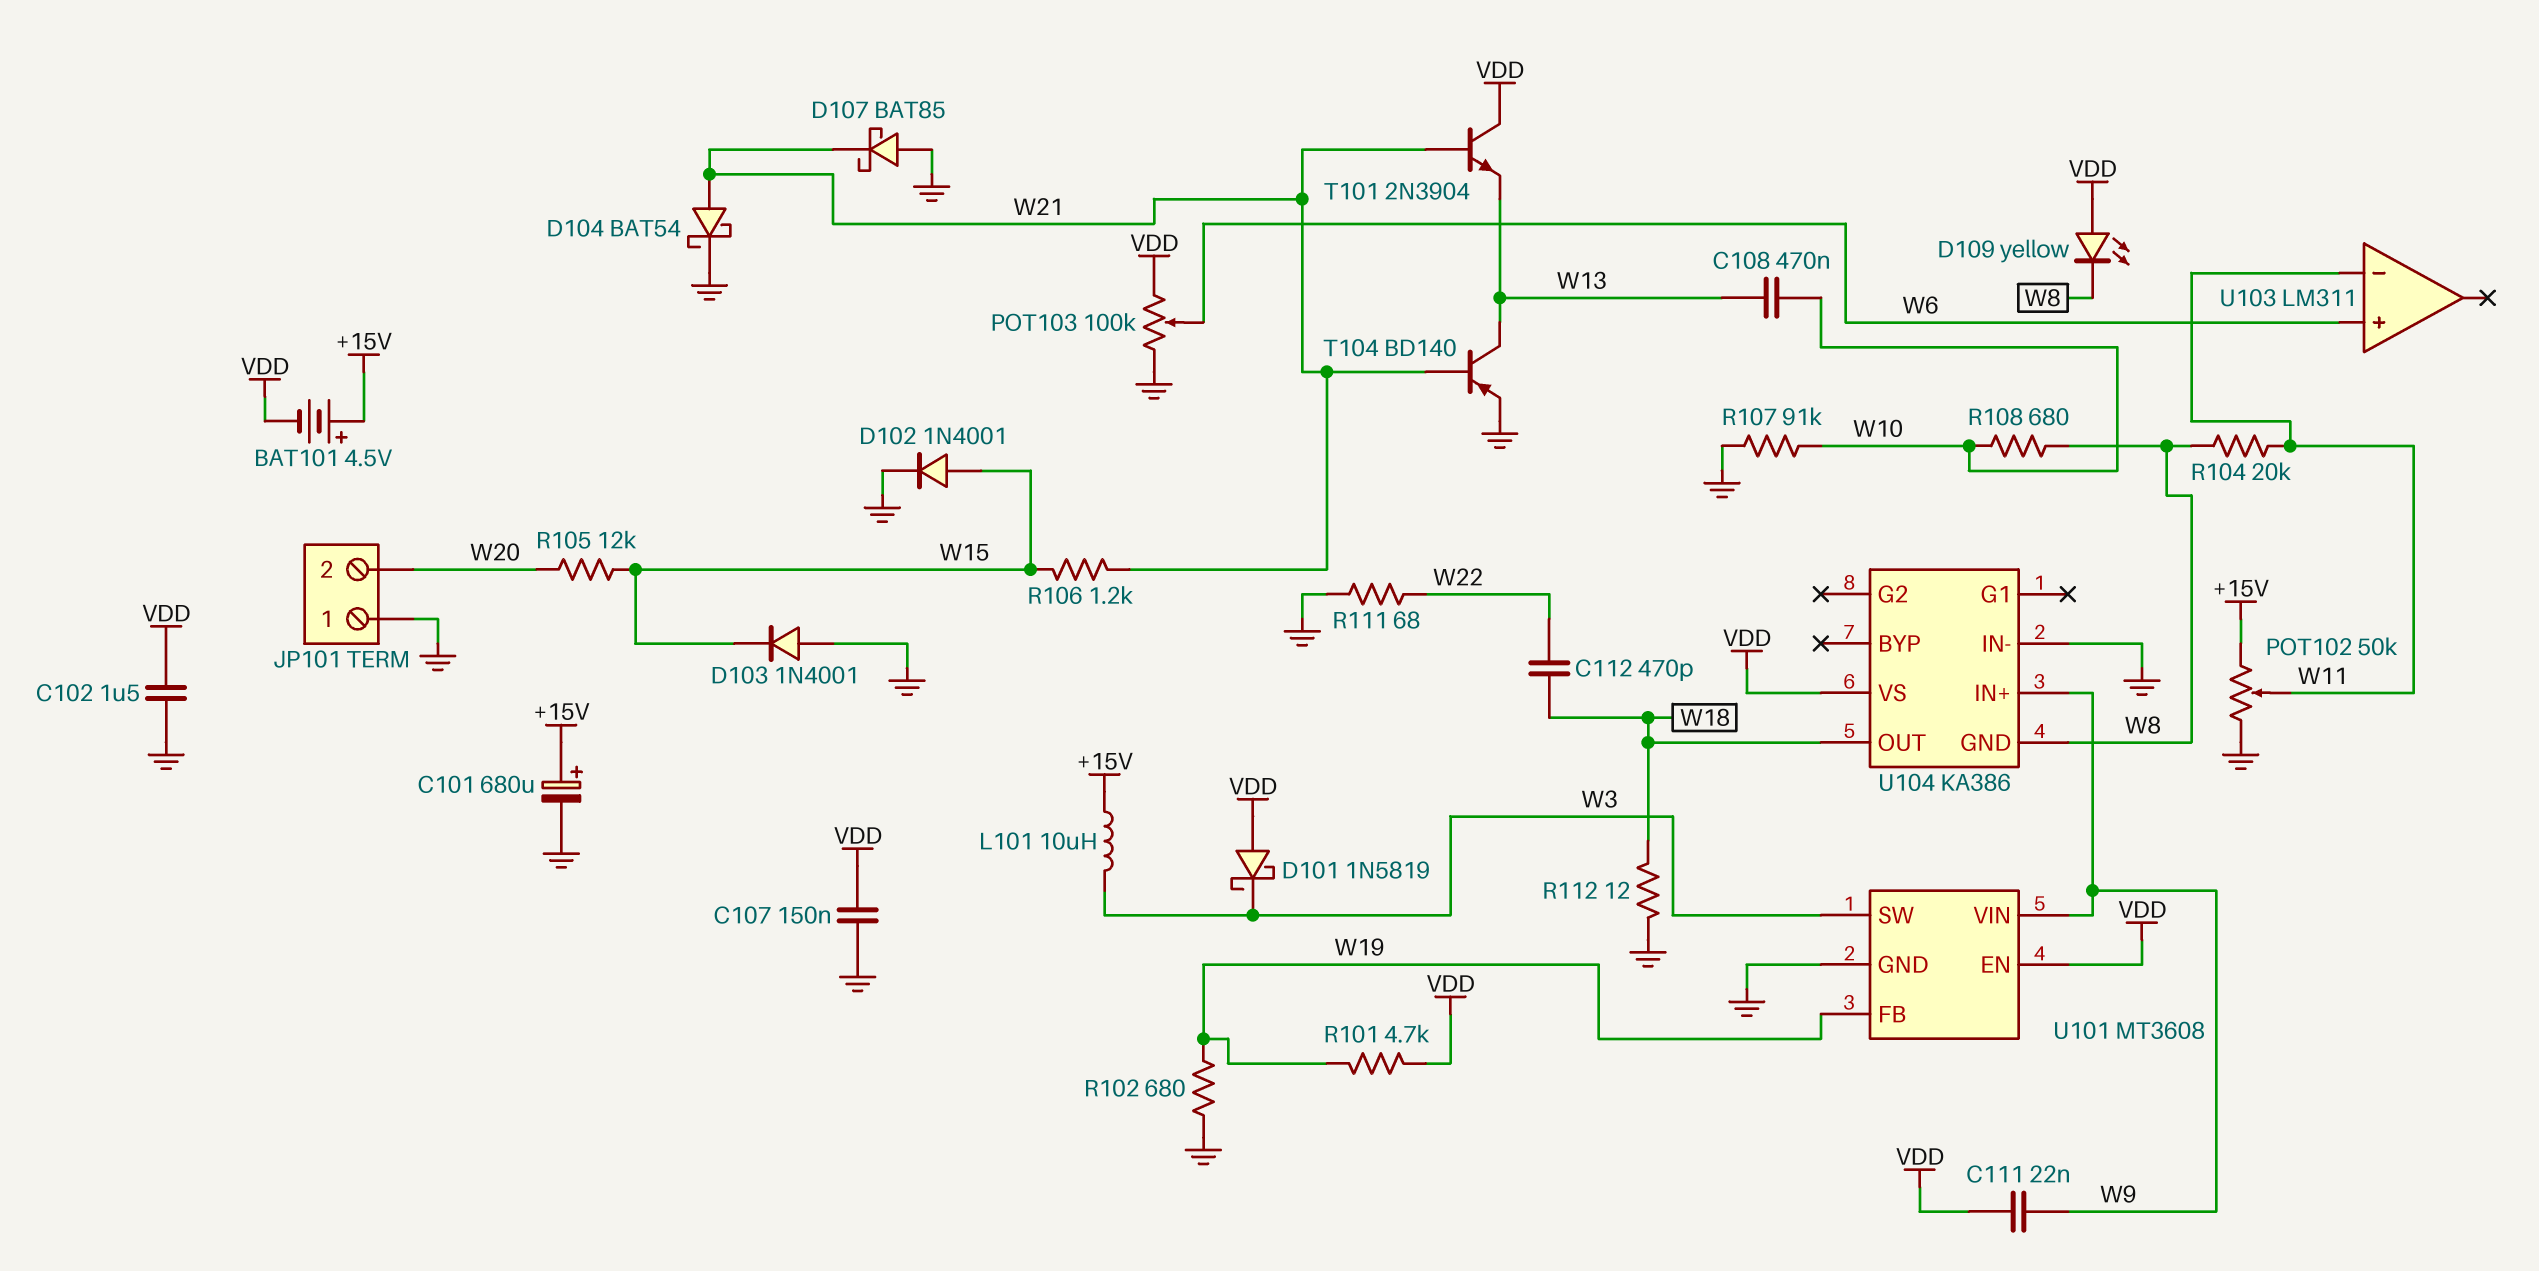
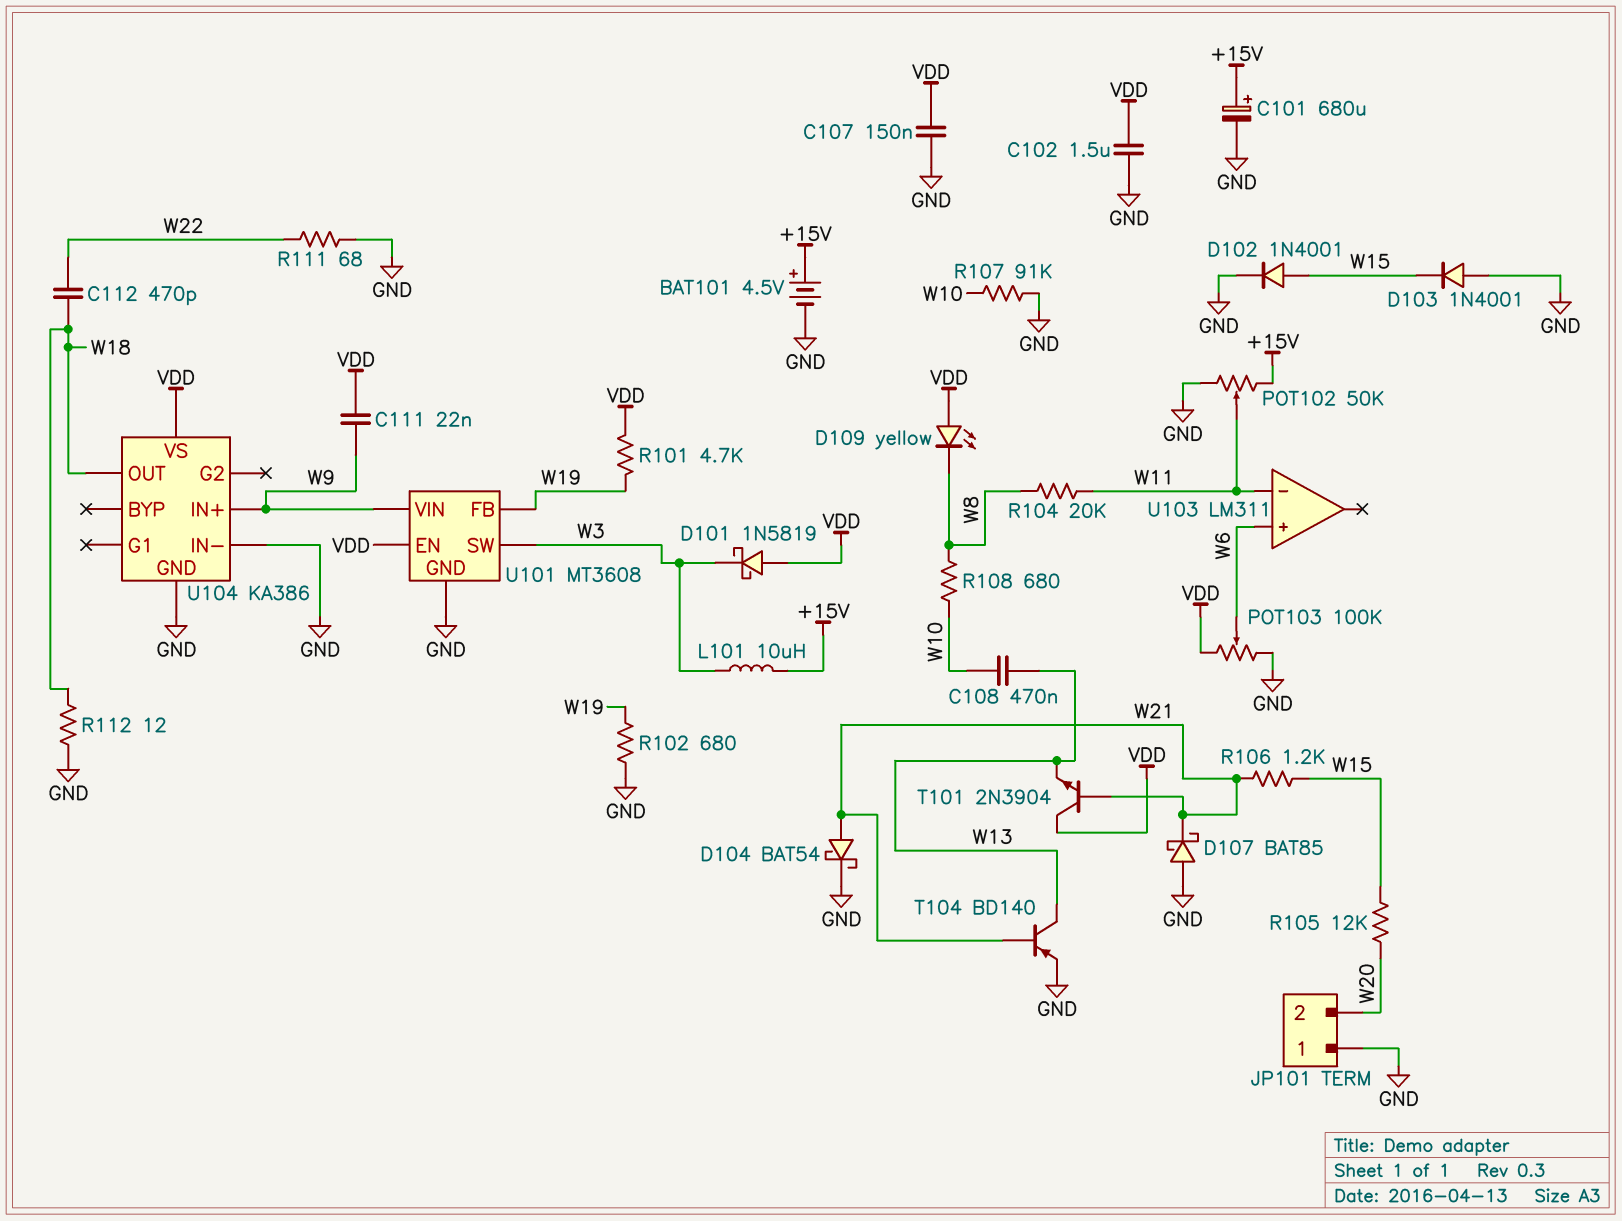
BAT101: 4.5V (plus +15V, minus VDD) -> 4.5V (plus +15V, minus GND)
U104 pin GND: W8 -> GND

